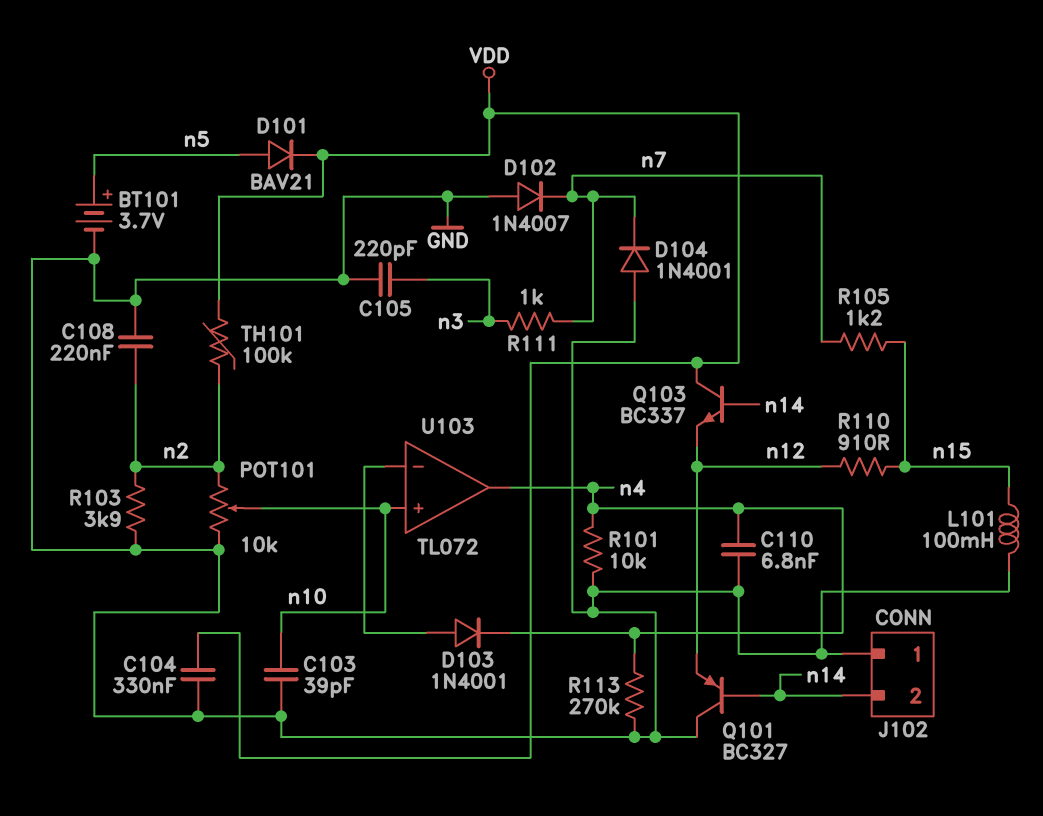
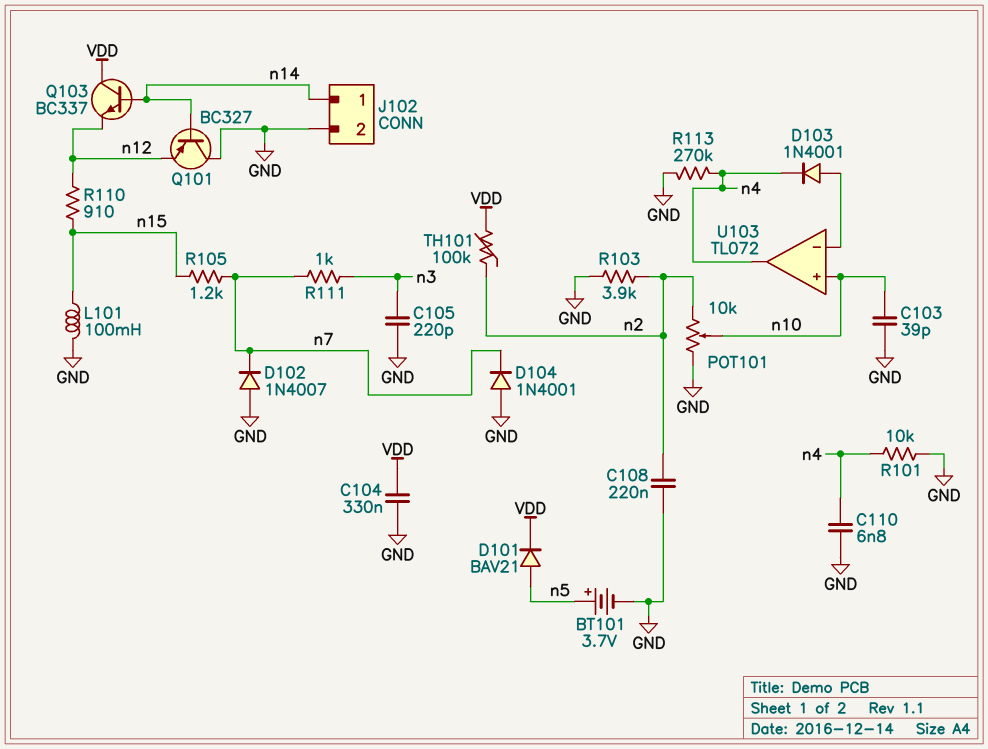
J102 pin 1: GND -> n14
J102 pin 2: n14 -> GND

